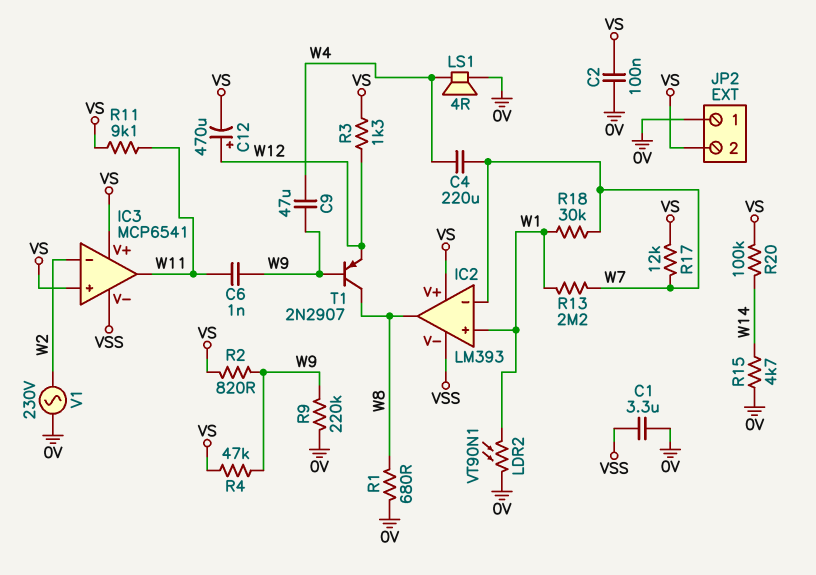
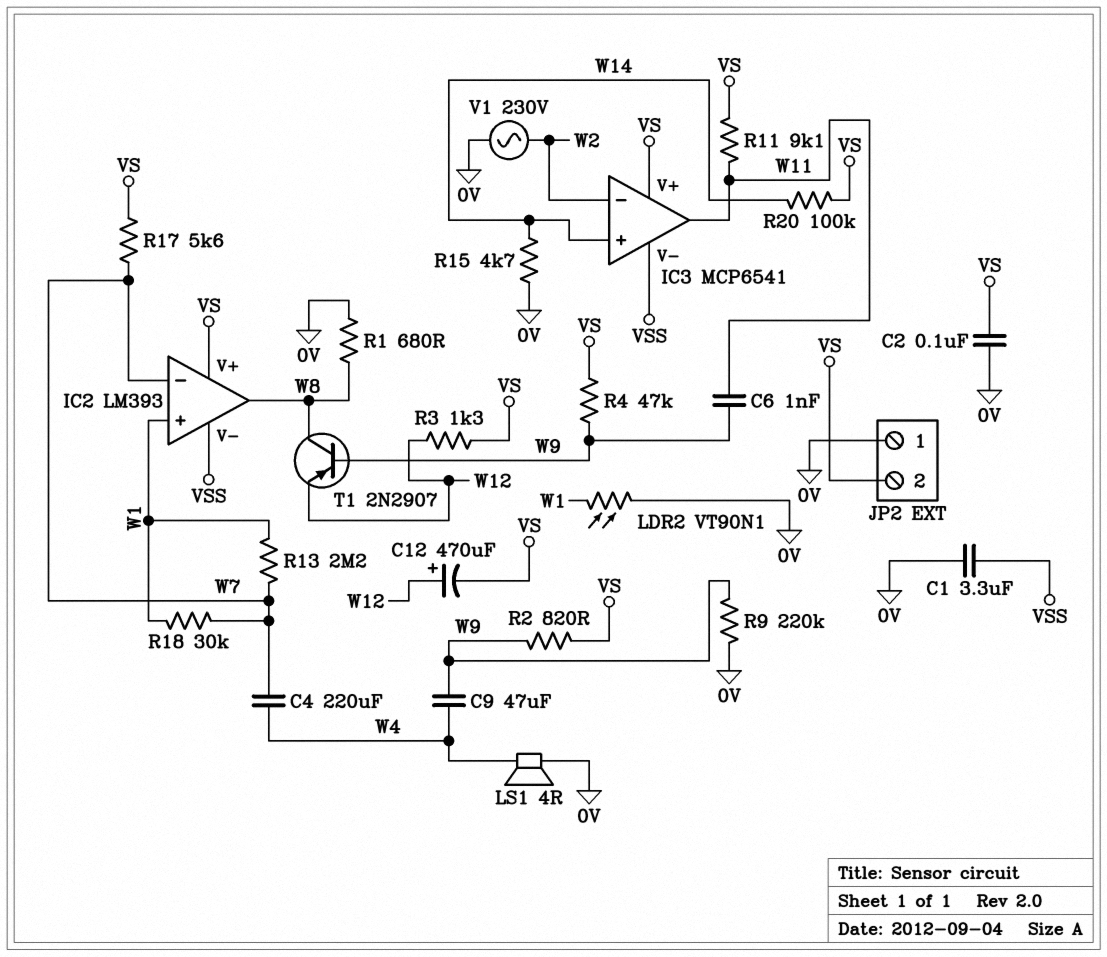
IC3 pin in+: VS -> W14
R17: 12k (VS, W7) -> 5.6k (VS, W7)

